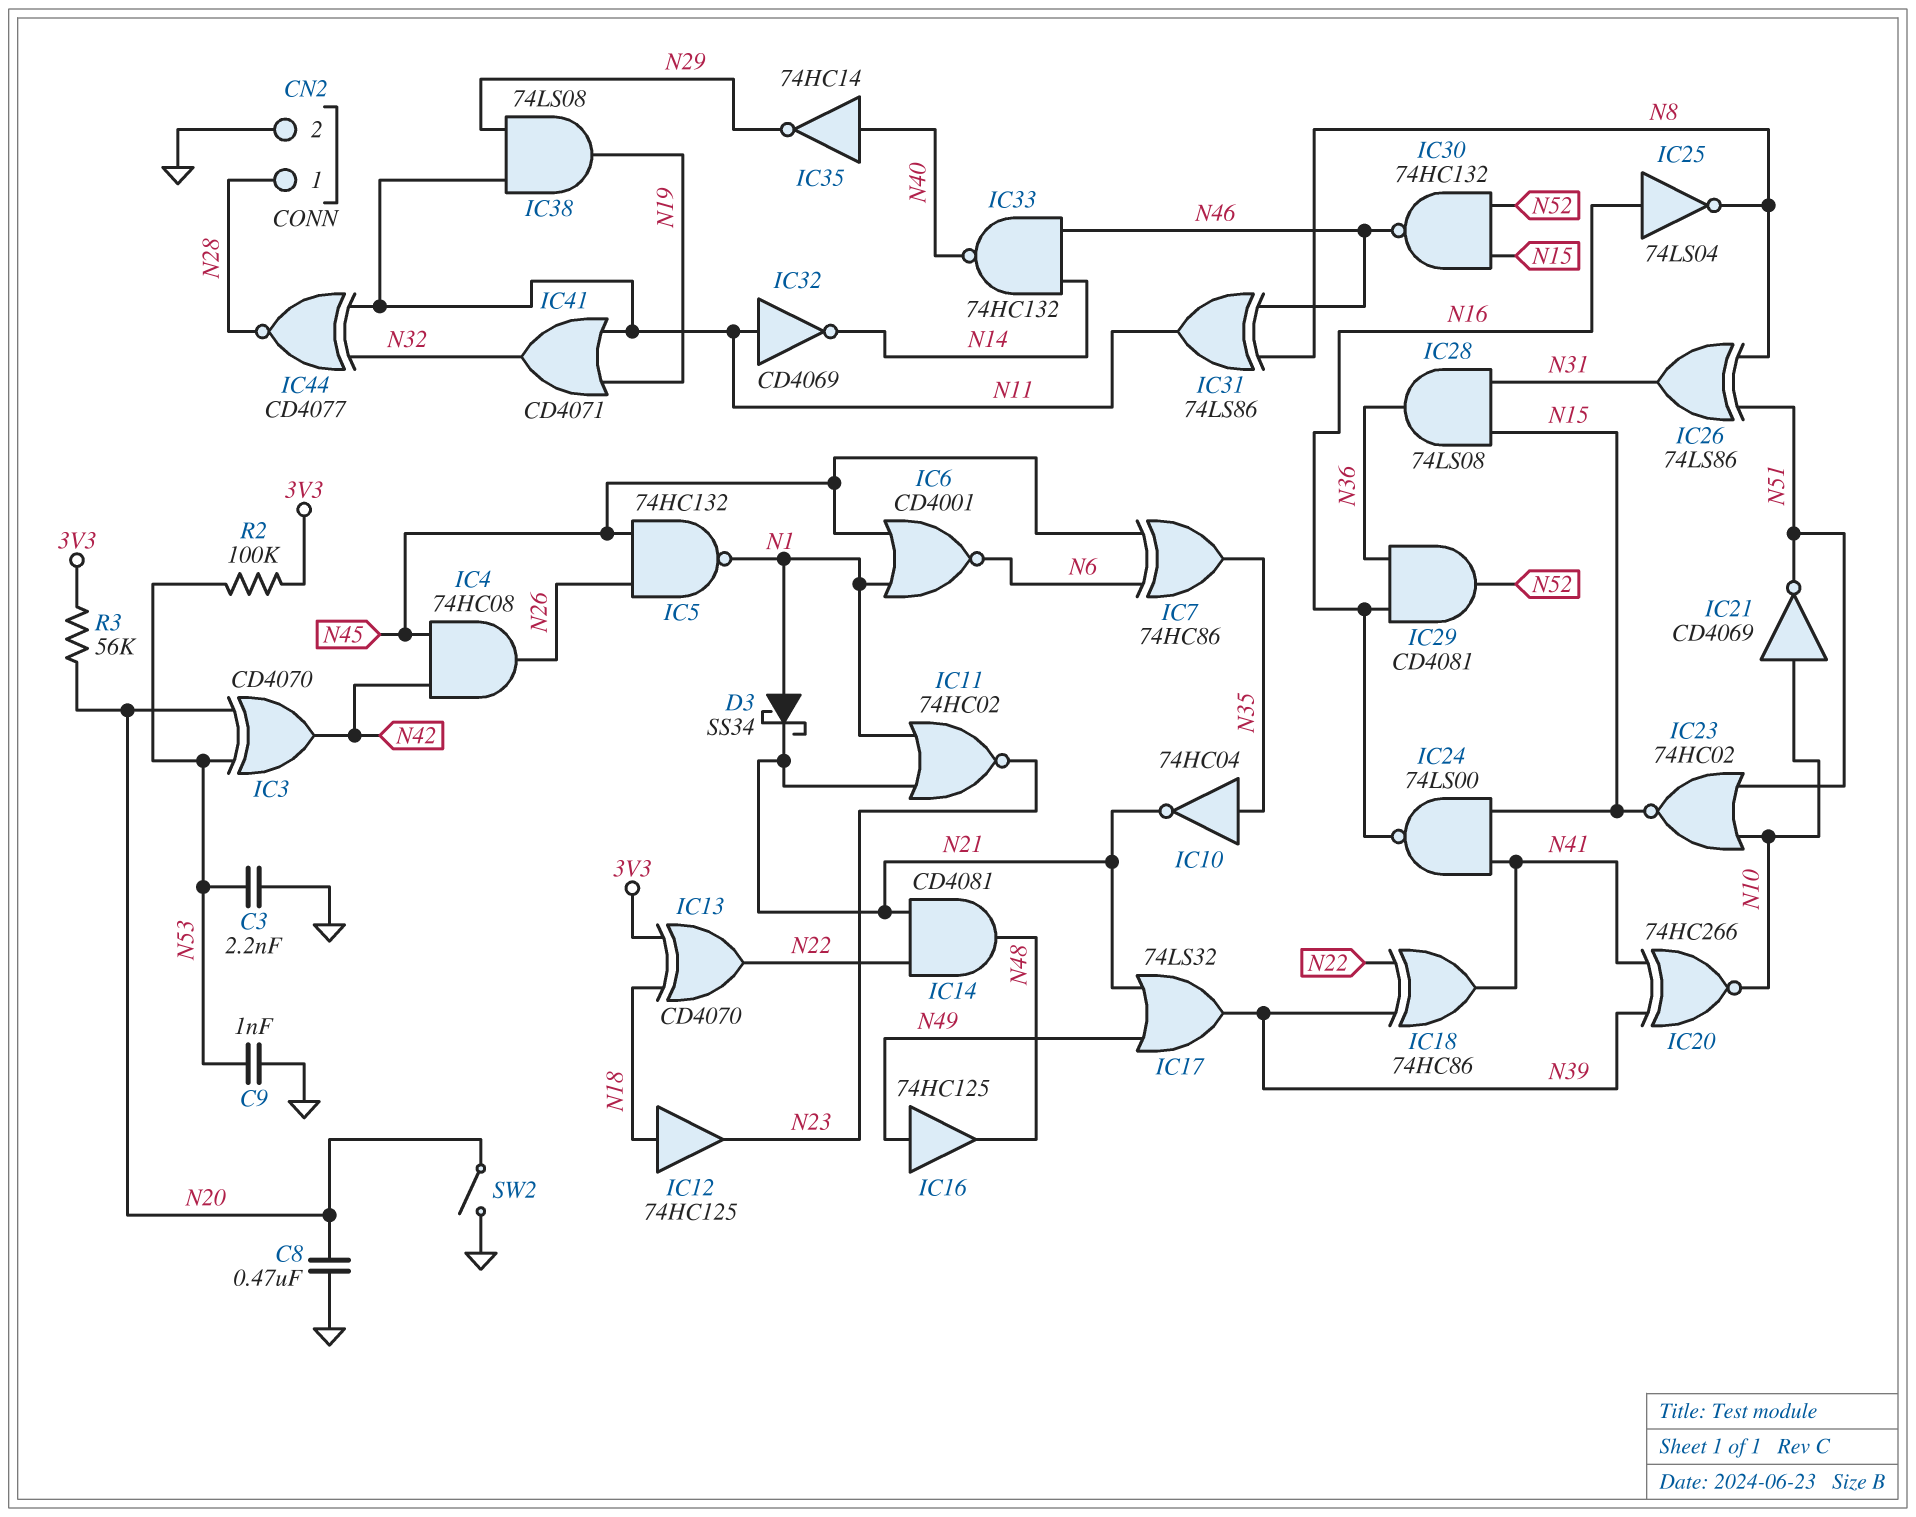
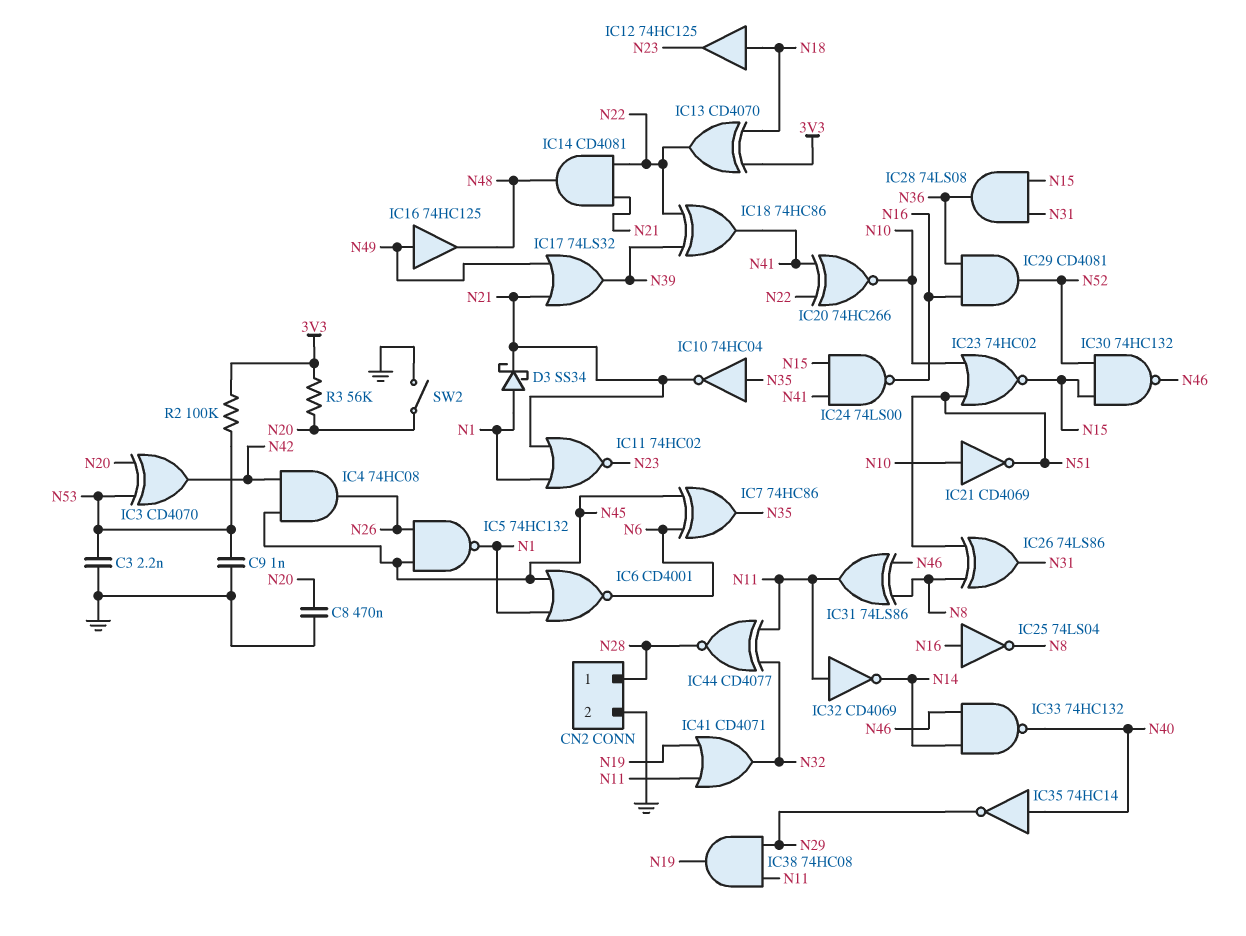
IC20: XNOR 74HC266 (in N39, in N41, out N10) -> XNOR 74HC266 (in N22, in N41, out N10)
IC38: AND 74LS08 (in N11, in N29, out N19) -> AND 74HC08 (in N11, in N29, out N19)

